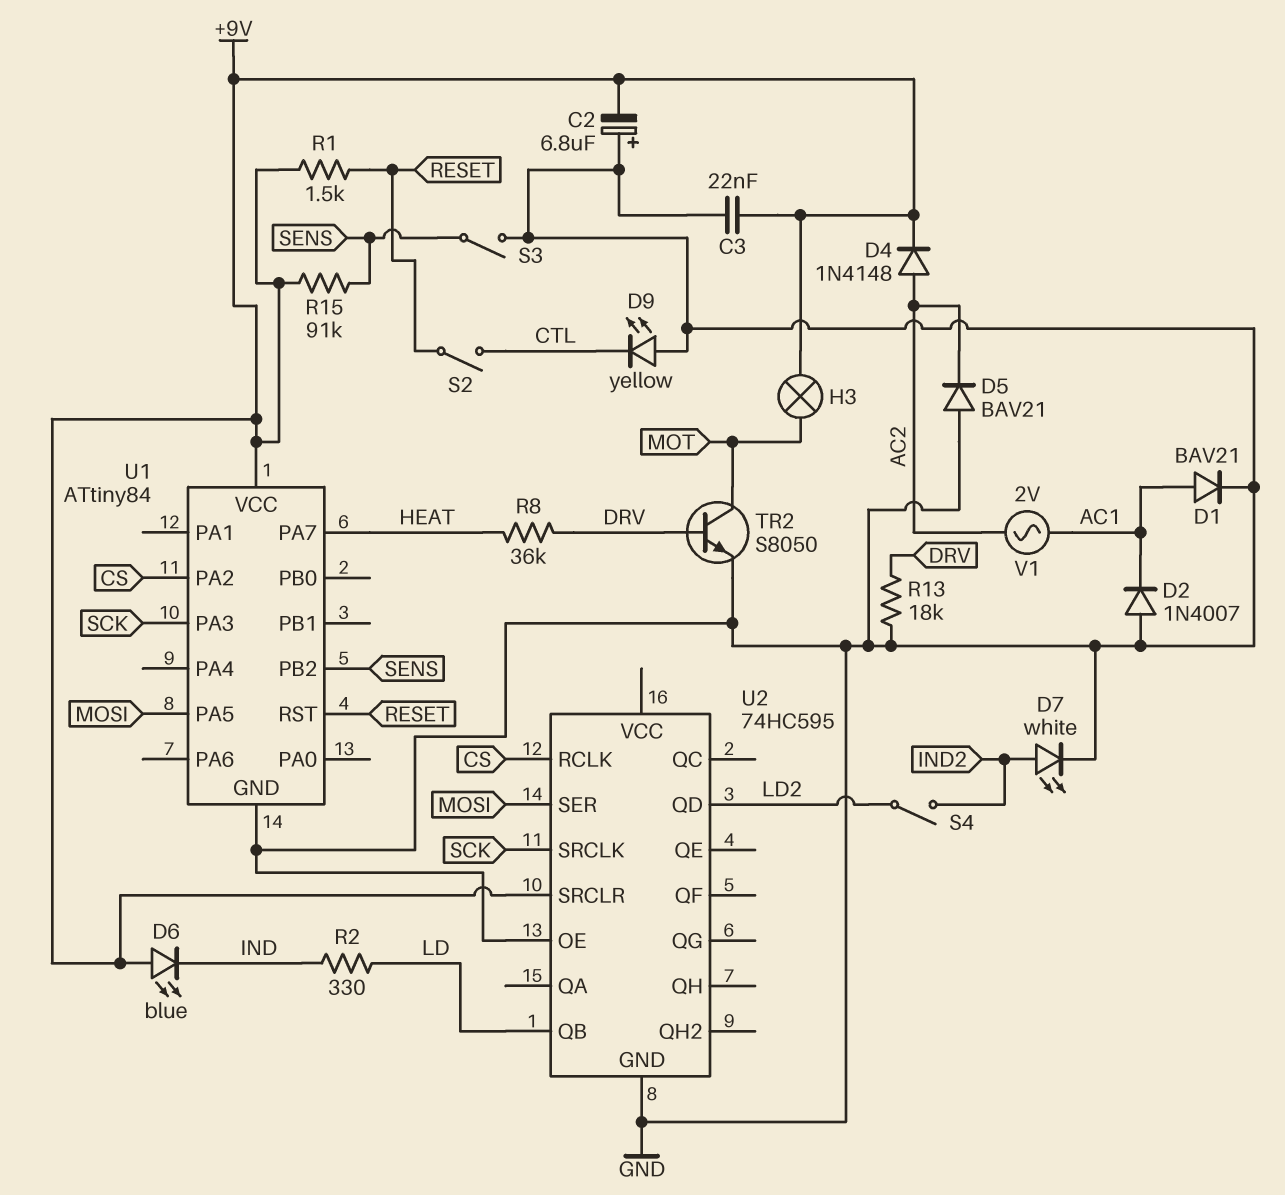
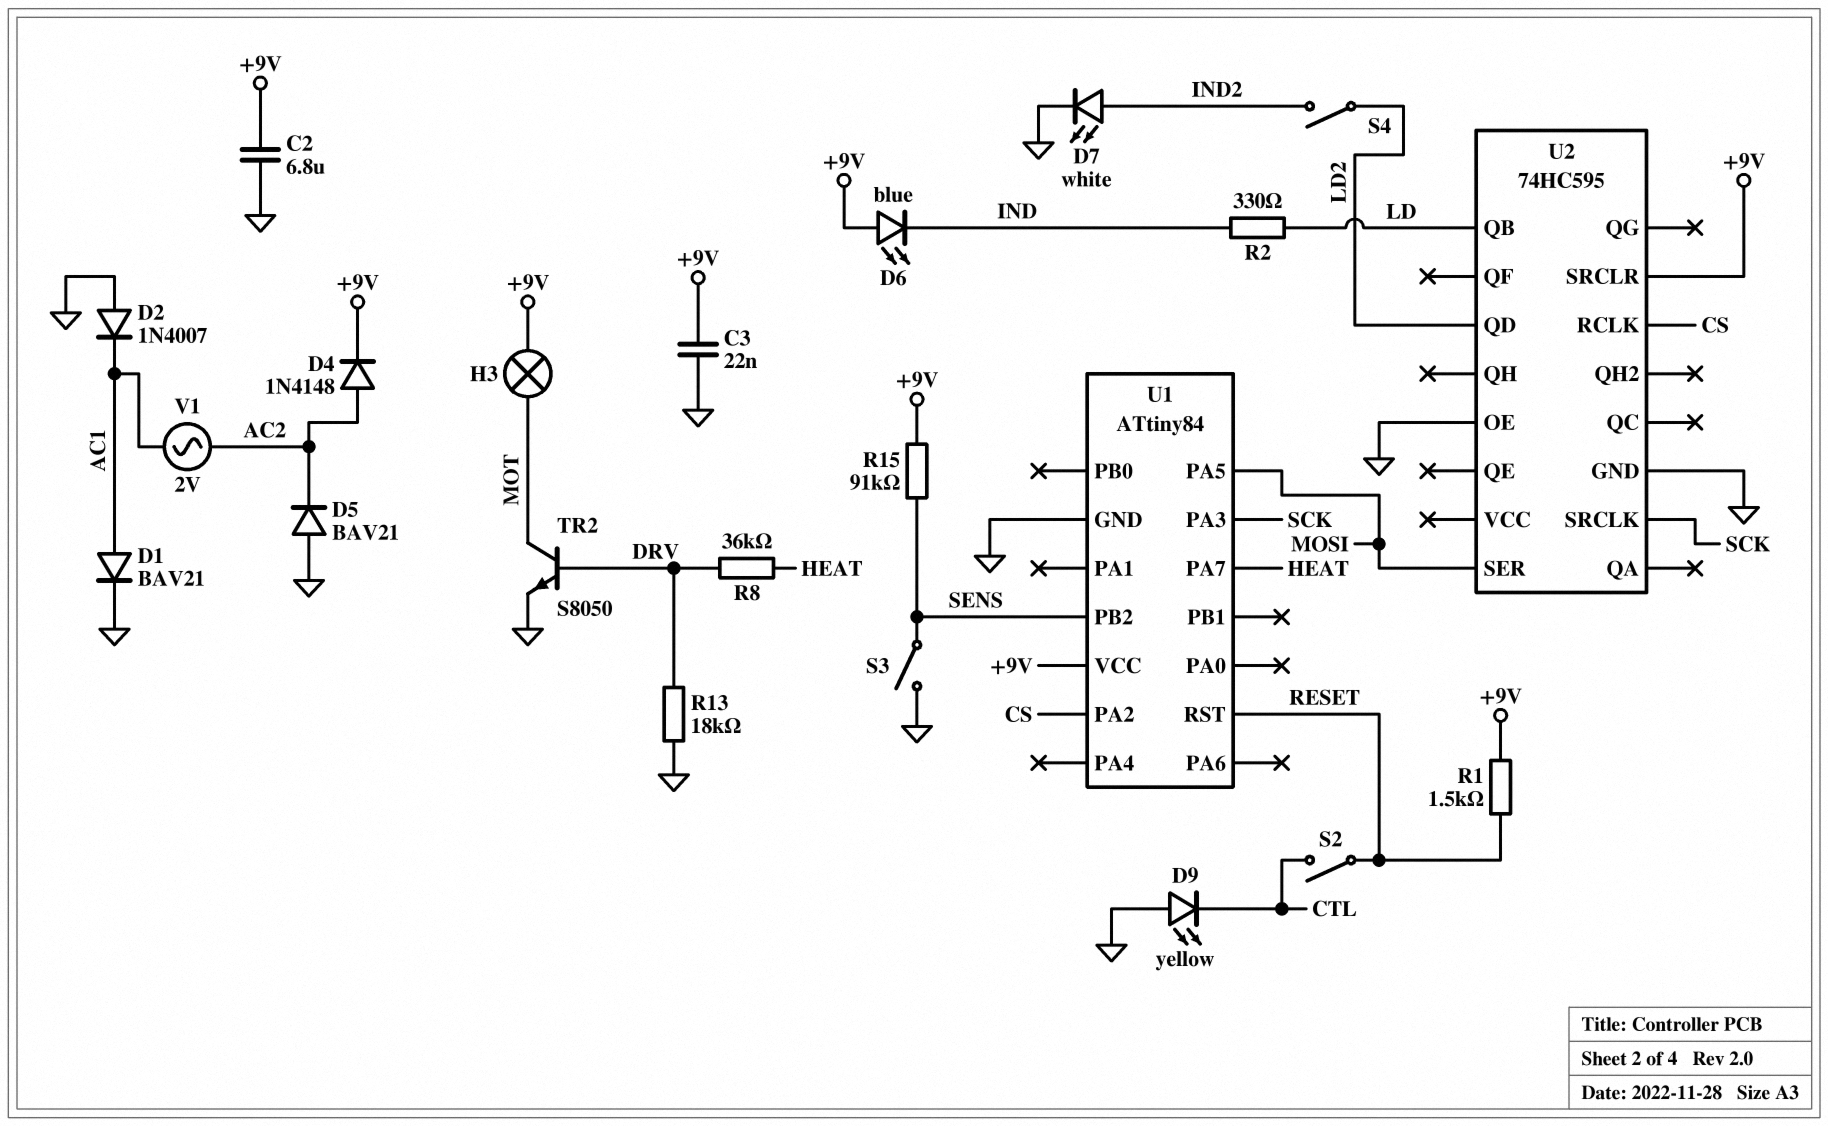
C2: 6.8uF (plus GND, minus +9V) -> 6.8uF (+9V, GND)

